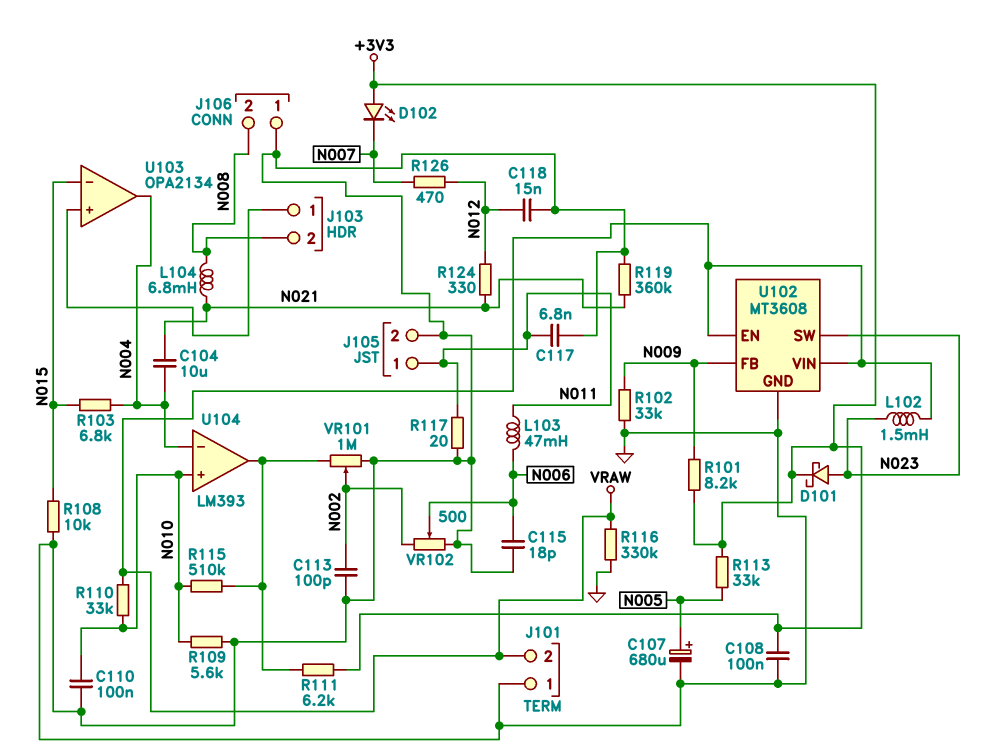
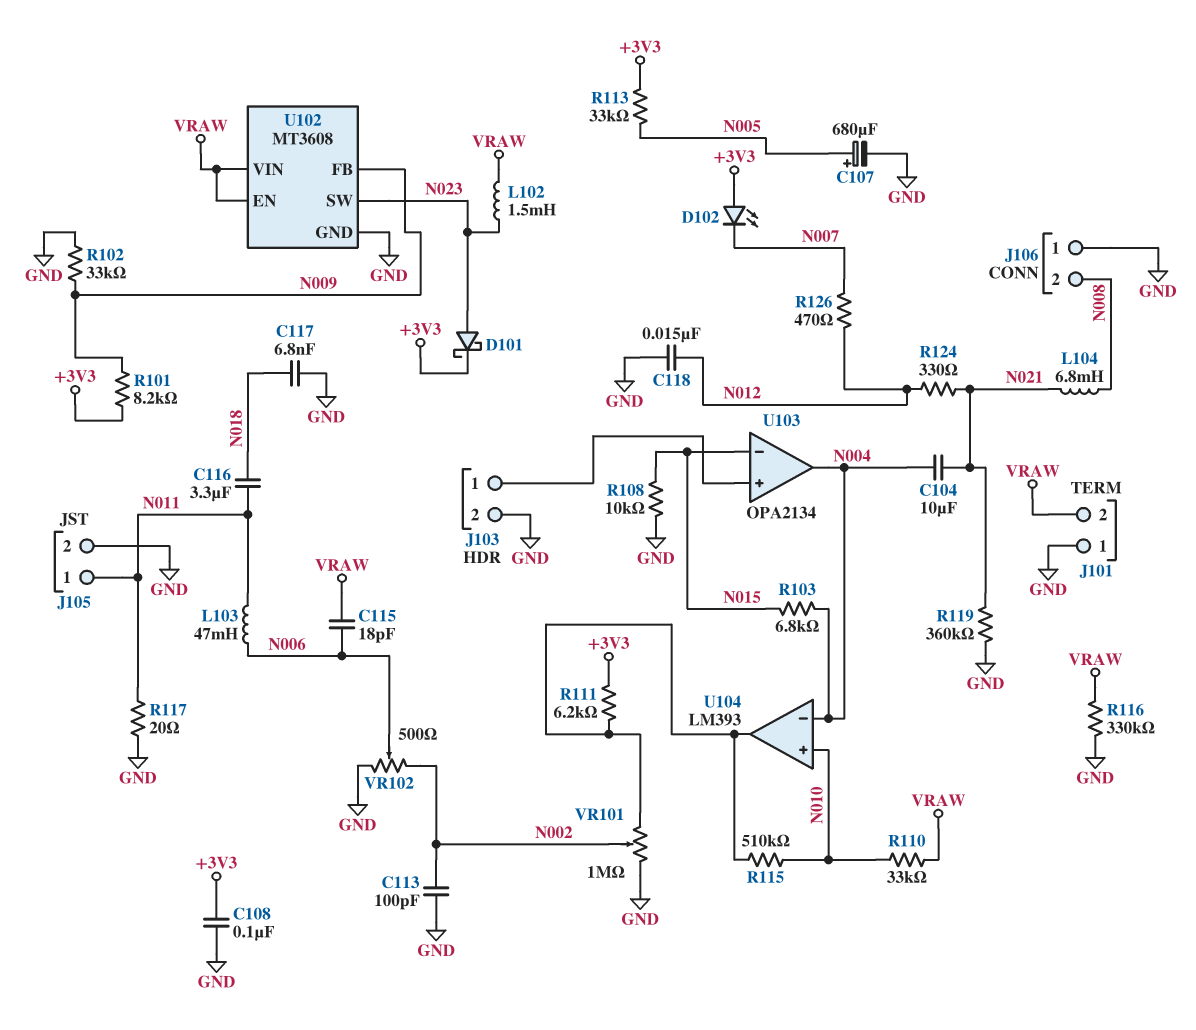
C110: 100nF (GND, N010) -> none
C115: 18pF (GND, N006) -> 18pF (N006, VRAW)
C116: none -> 3.3uF (N011, N018)
C117: 6.8nF (GND, N011) -> 6.8nF (GND, N018)
J103 pin 2: N008 -> GND
R109: 5.6k (GND, N010) -> none

